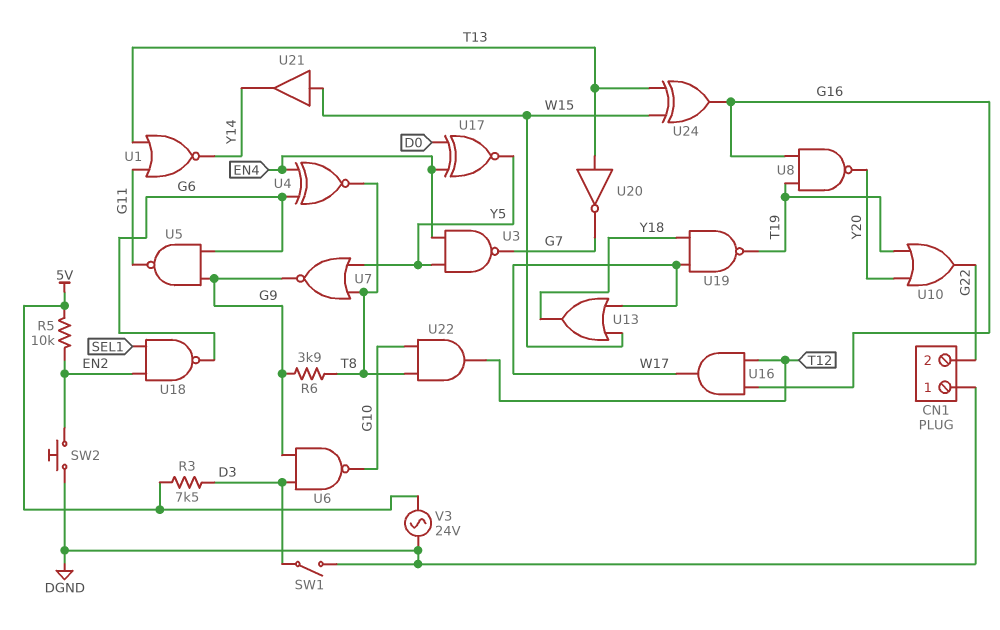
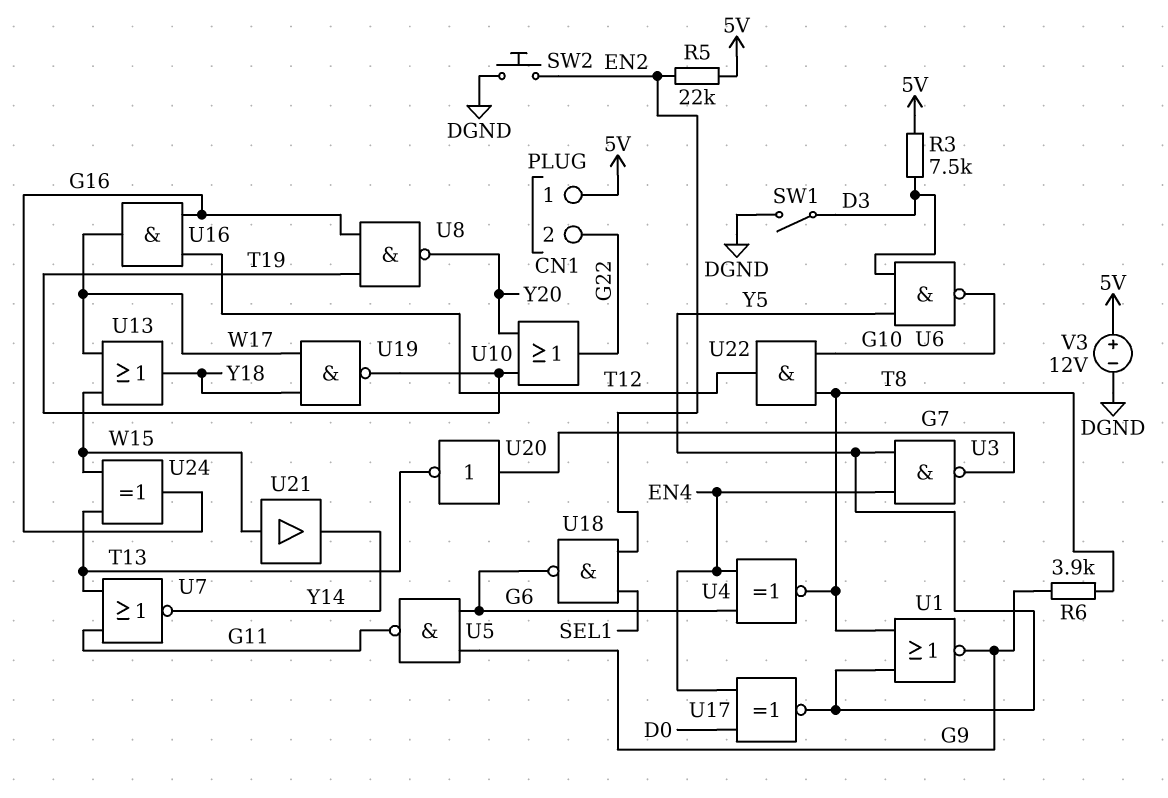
CN1 pin 1: DGND -> 5V
R5: 10k (5V, EN2) -> 22k (5V, EN2)
U1: NOR (in G11, in T13, out Y14) -> NOR (in T8, in Y5, out G9)
U6: NAND (in D3, in G9, out G10) -> NAND (in D3, in Y5, out G10)
U7: NOR (in T8, in Y5, out G9) -> NOR (in G11, in T13, out Y14)
U20: NOT (in T13, out G7) -> NOT (in G7, out T13)
V3: AC 24V (5V, DGND) -> 12V (plus 5V, minus DGND)

